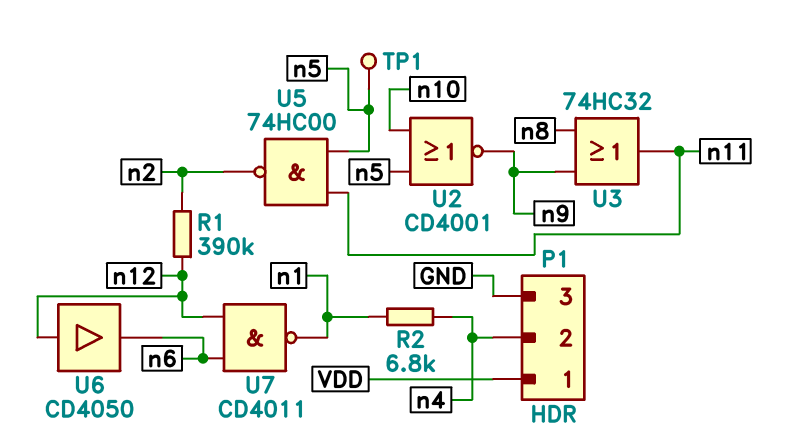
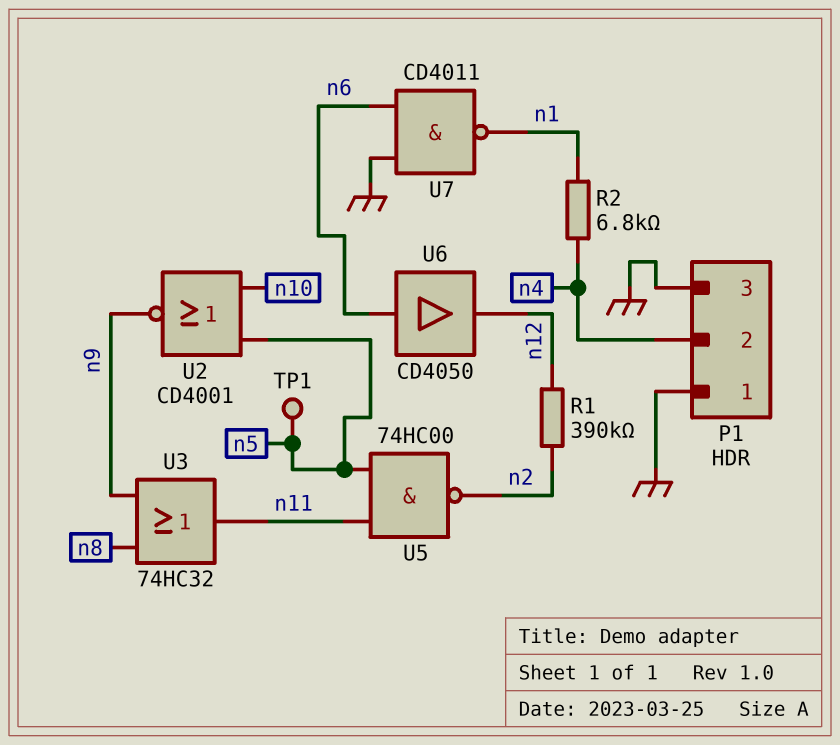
P1 pin 1: VDD -> GND
U6: buffer CD4050 (in n12, out n6) -> buffer CD4050 (in n6, out n12)
U7: NAND CD4011 (in n6, in n12, out n1) -> NAND CD4011 (in GND, in n6, out n1)

